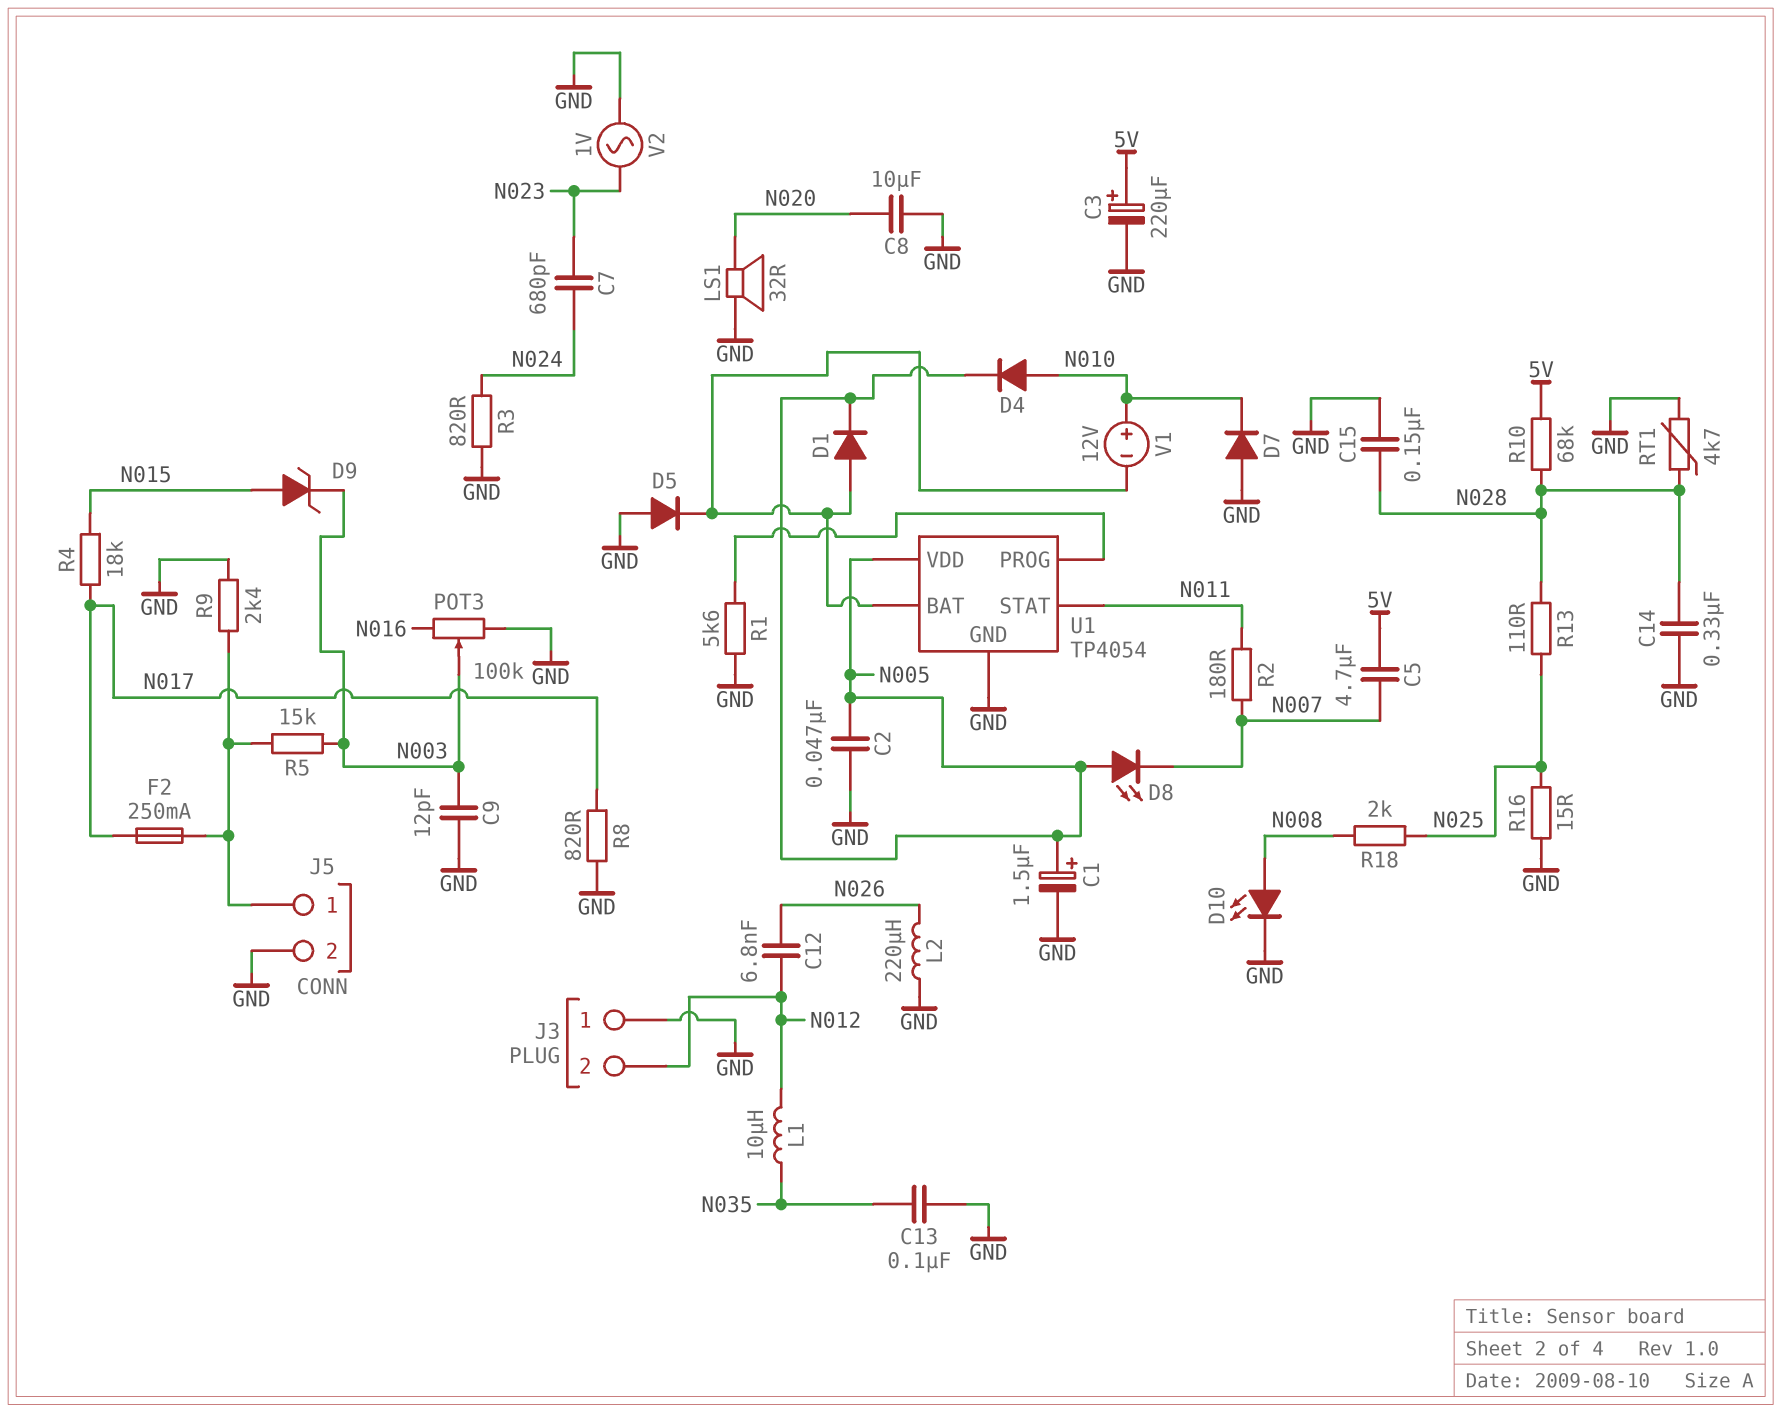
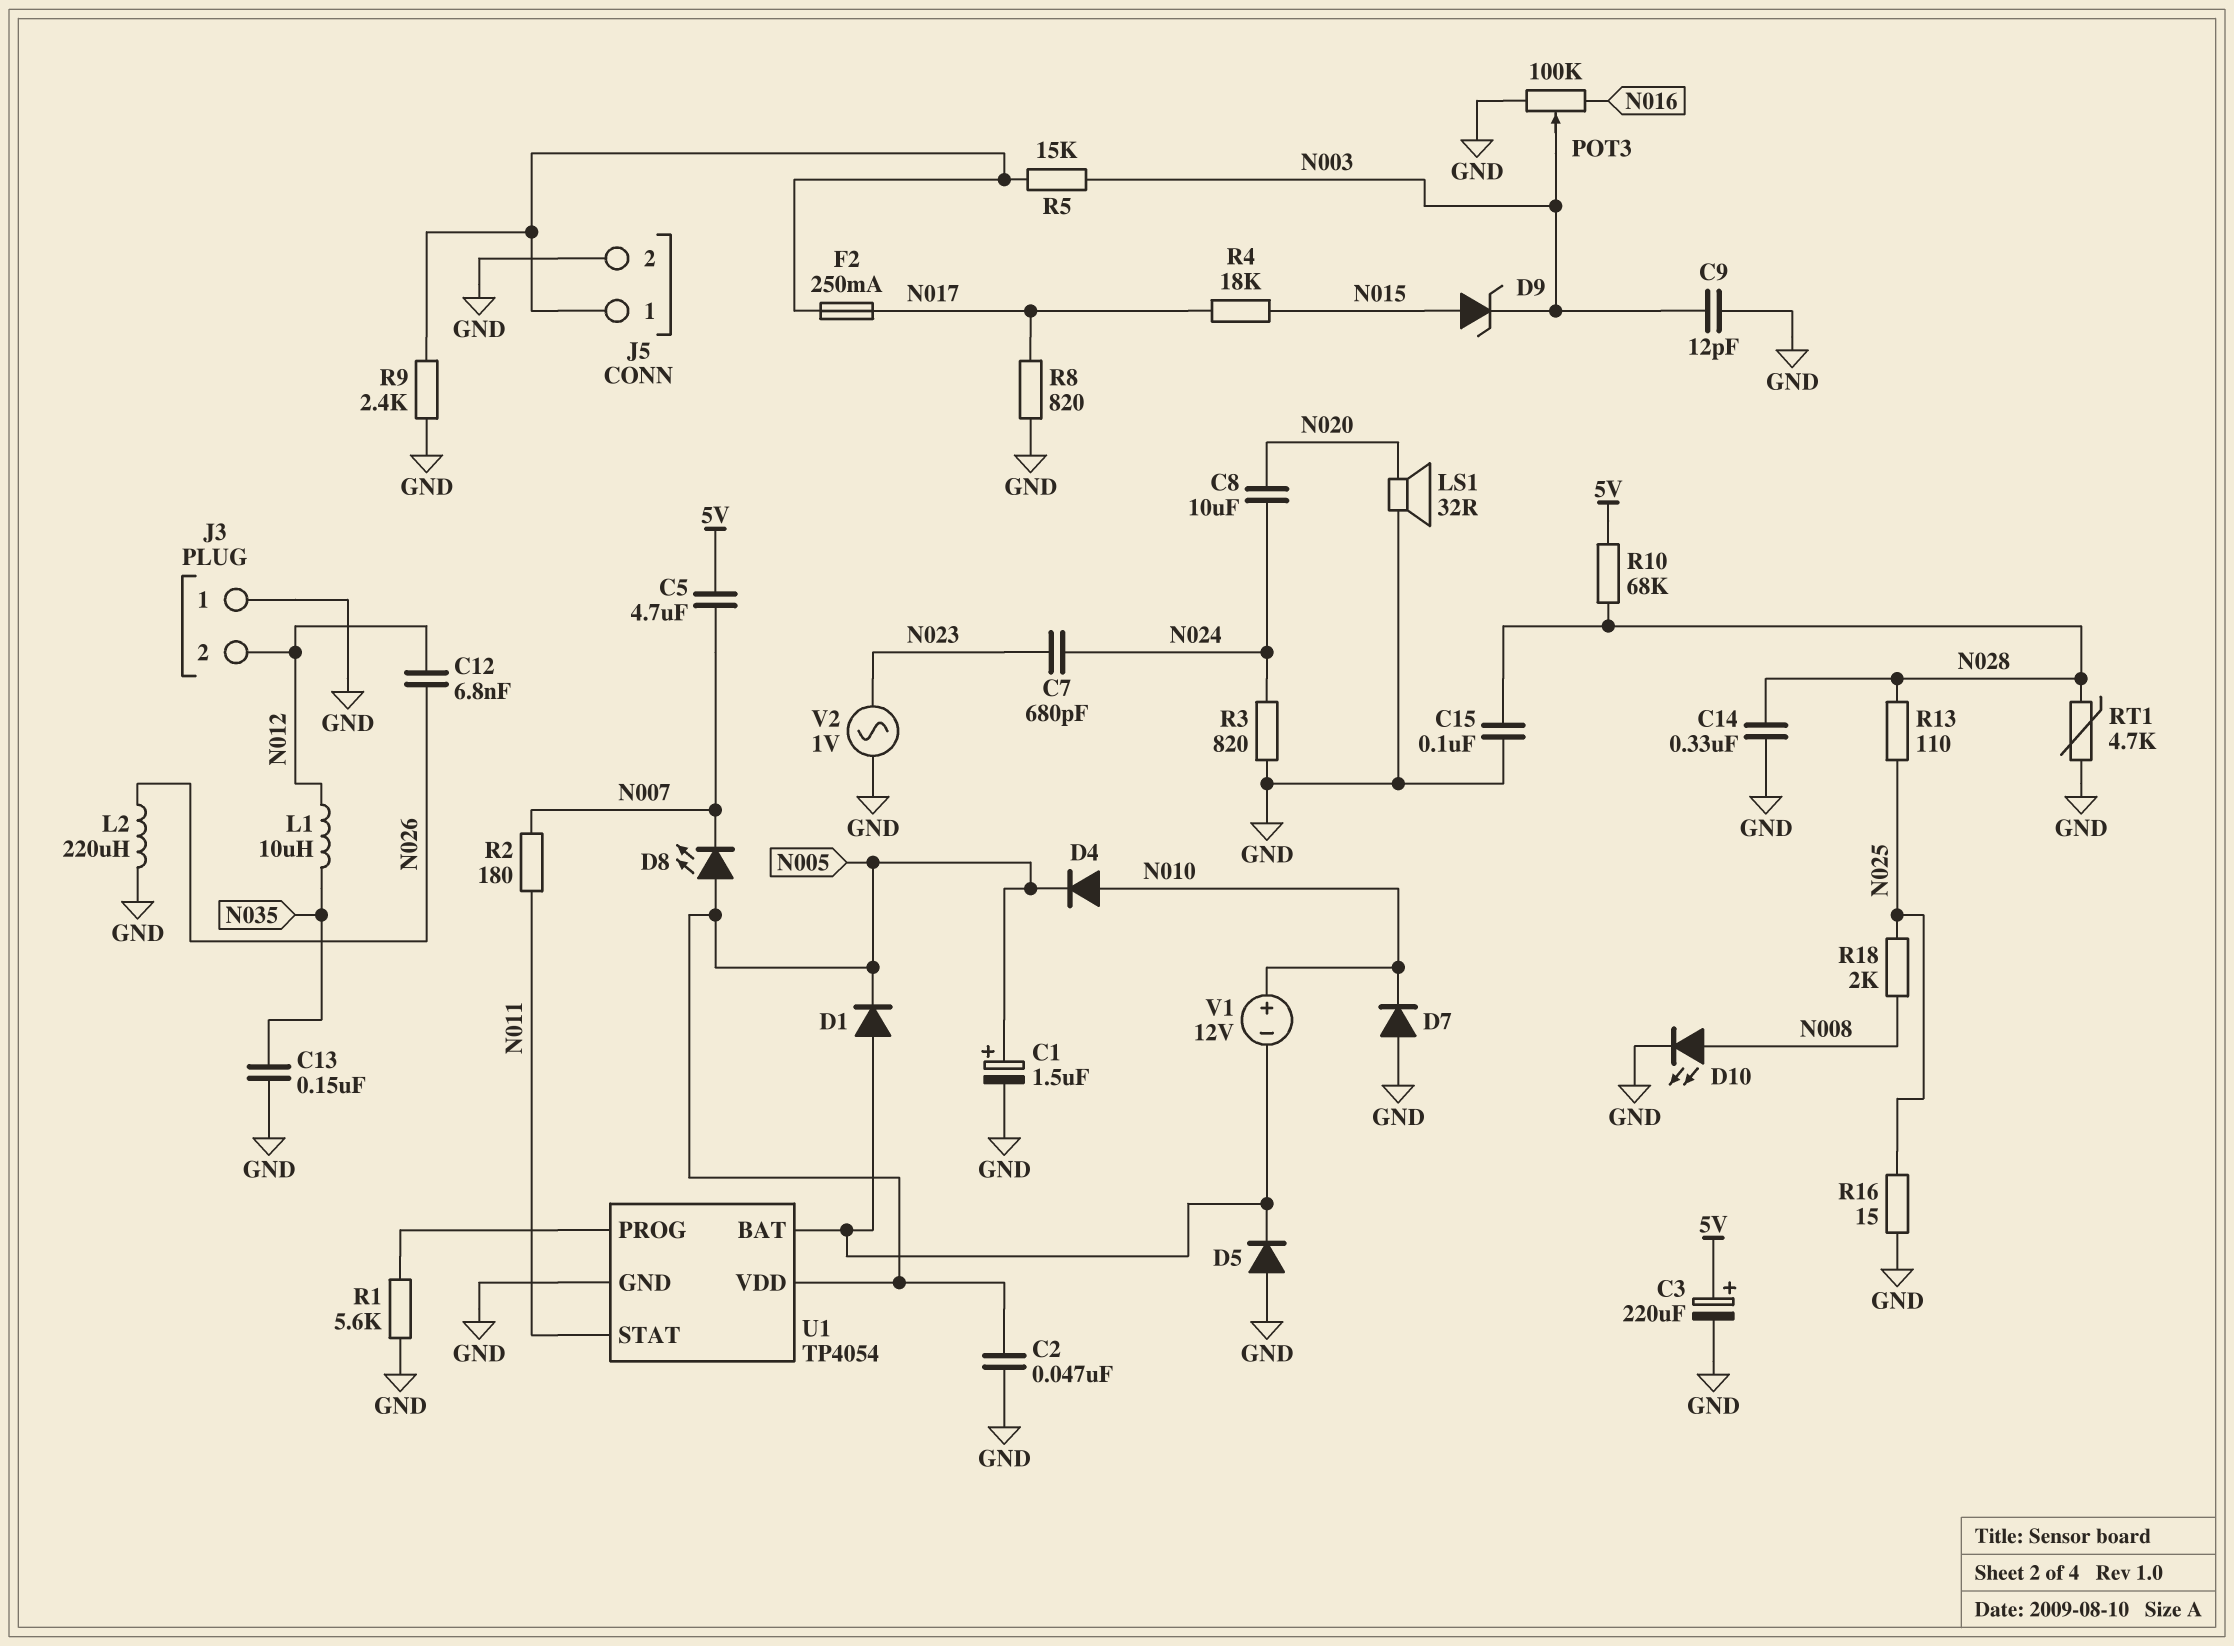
C8: 10uF (GND, N020) -> 10uF (N020, N024)
C13: 100nF (GND, N035) -> 150nF (GND, N035)
C15: 150nF (GND, N028) -> 100nF (GND, N028)

